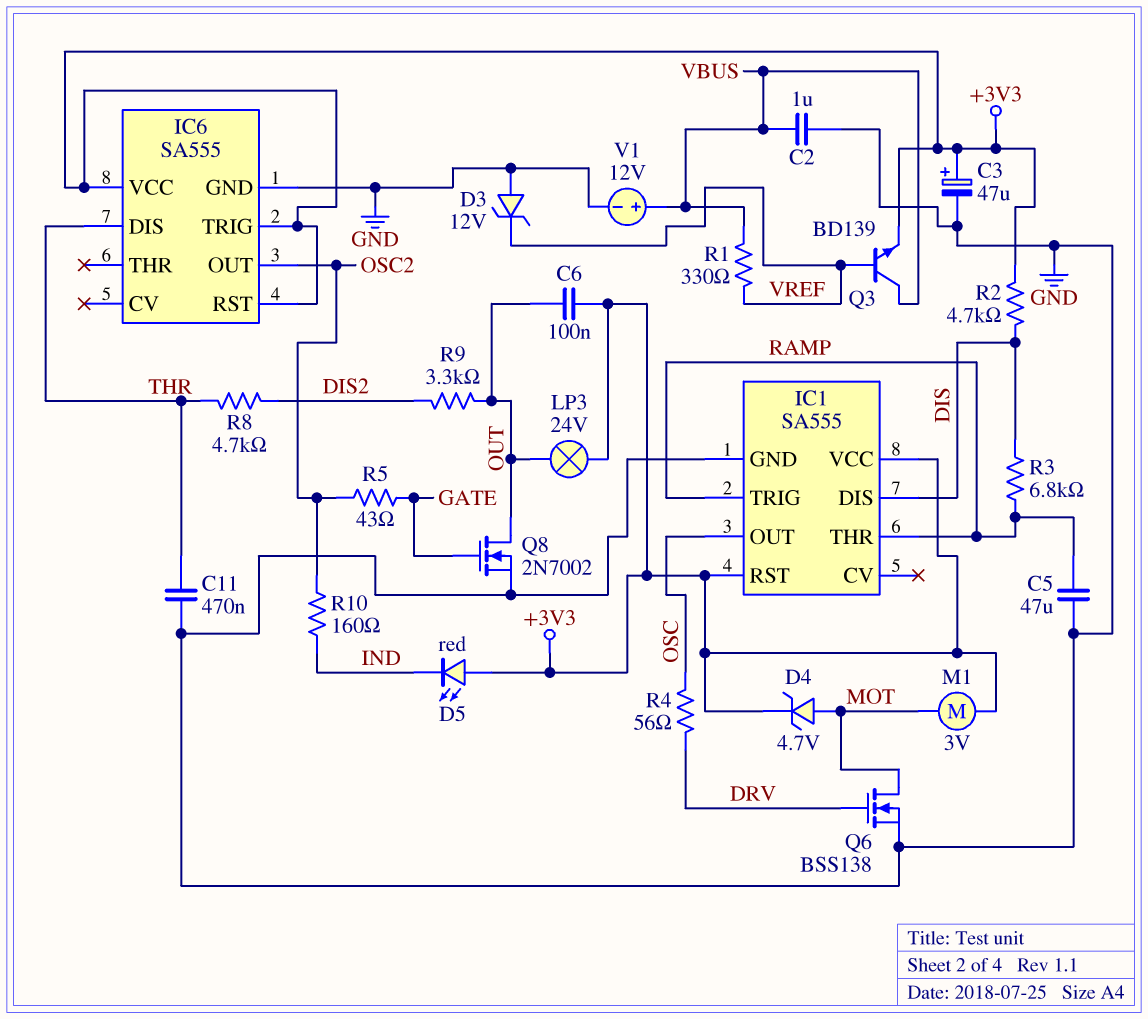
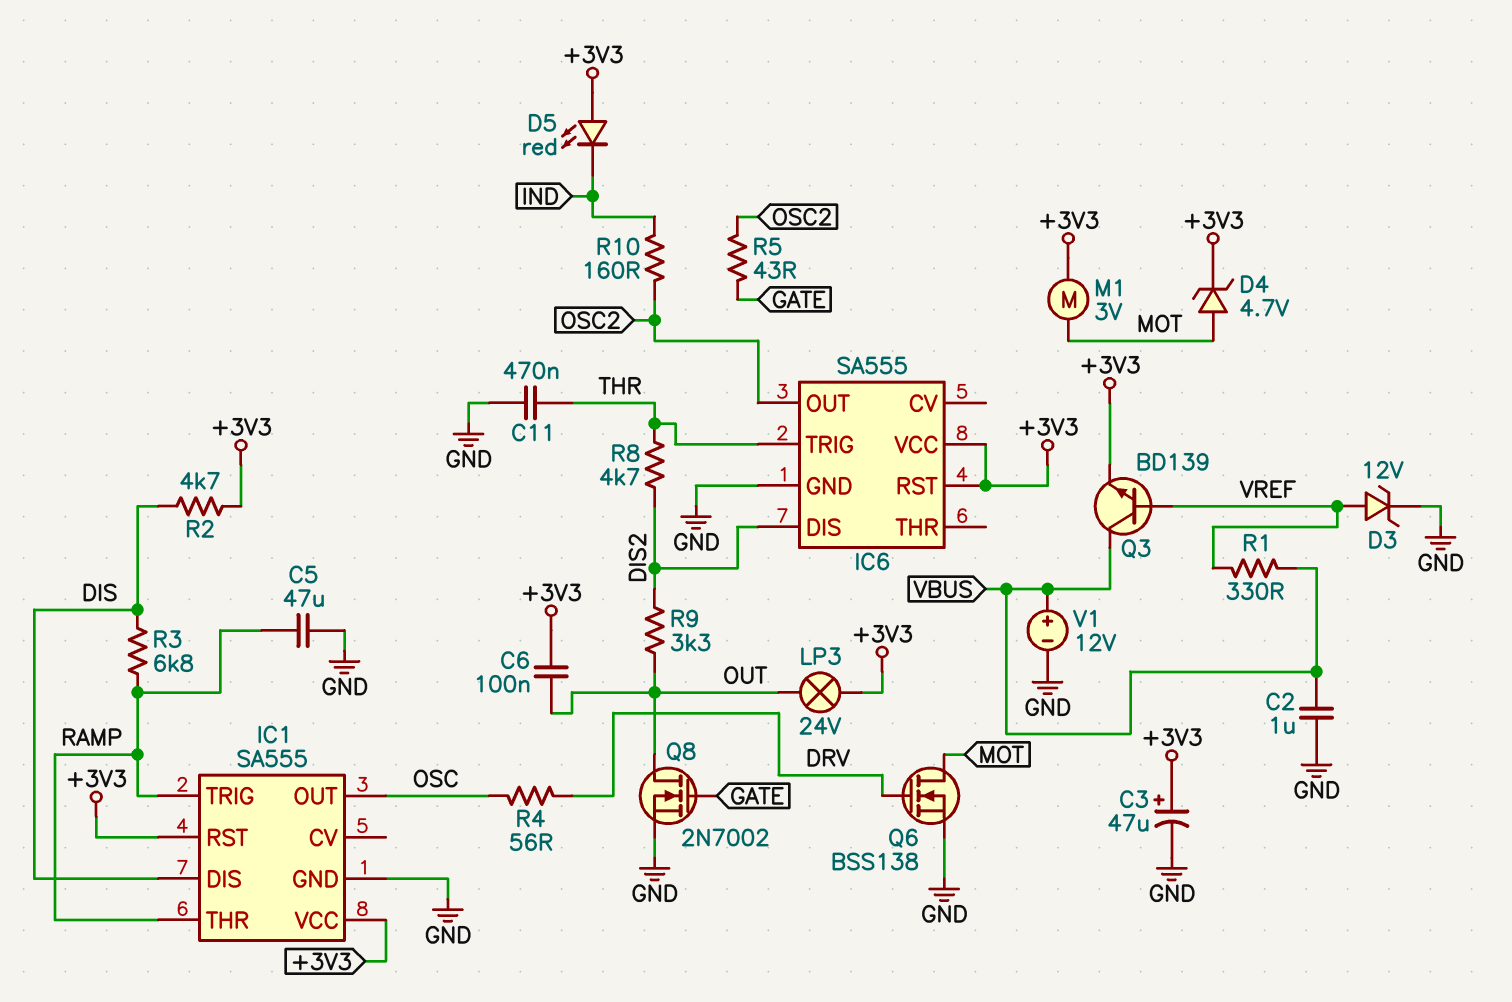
D3: zener 12V (A GND, K VREF) -> zener 12V (A VREF, K GND)
IC6 pin DIS: THR -> DIS2
IC6 pin TRIG: +3V3 -> THR

